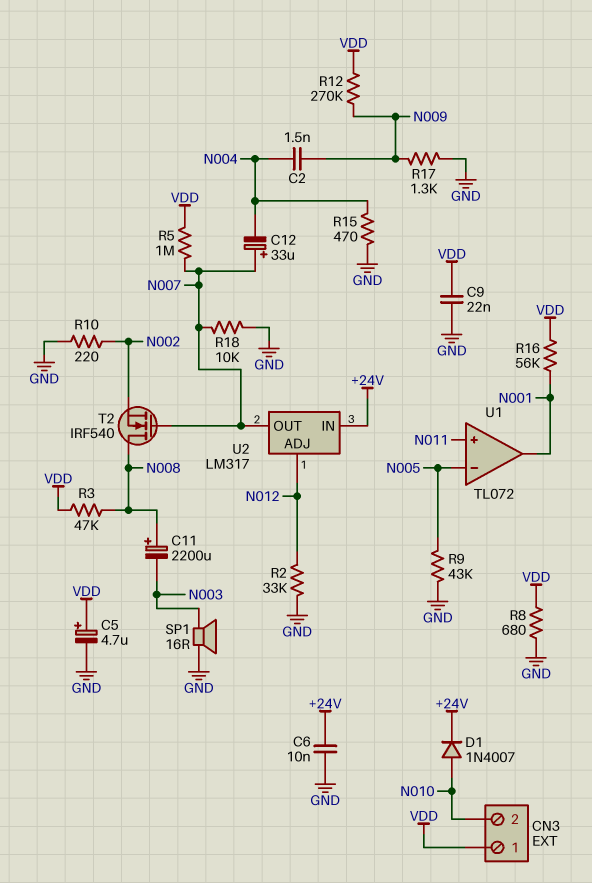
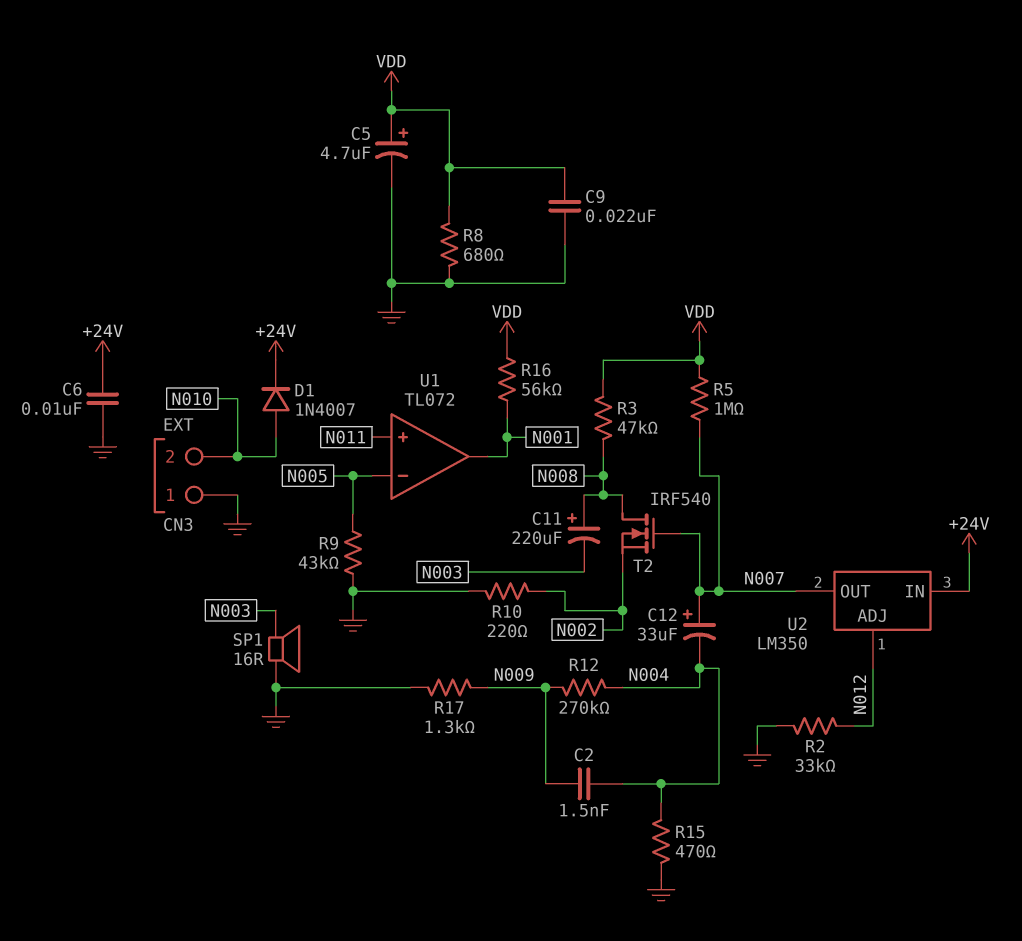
C11: 2200uF (plus N008, minus N003) -> 220uF (plus N008, minus N003)
CN3 pin 1: VDD -> GND
R12: 270k (N009, VDD) -> 270k (N004, N009)
R18: 10k (GND, N007) -> none
U2: LM317 -> LM350

